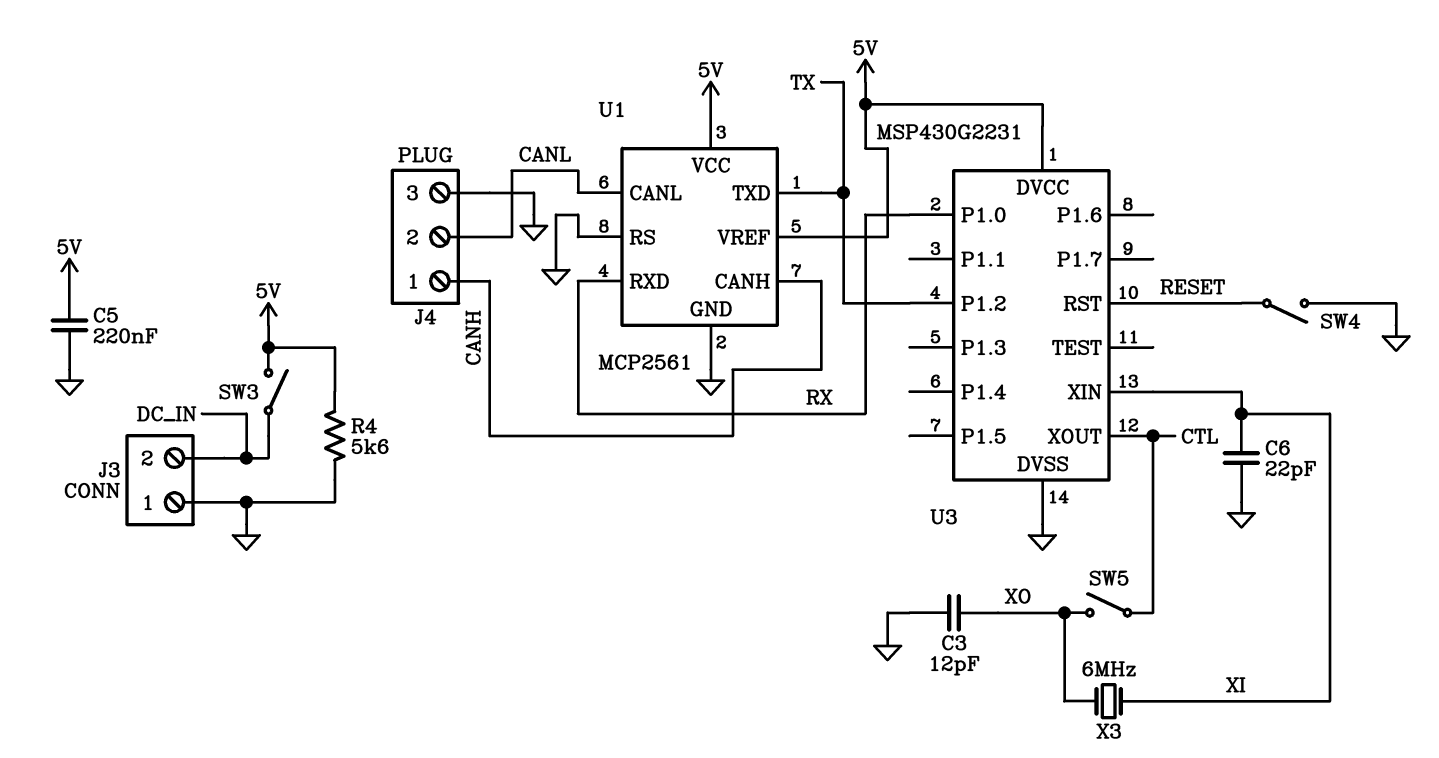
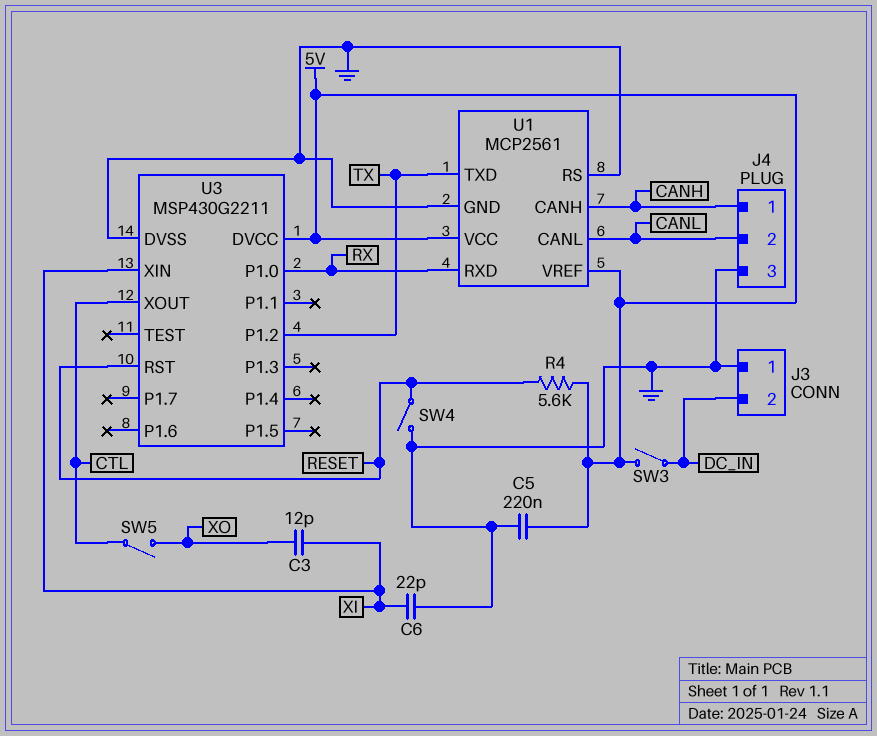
C3: 12pF (GND, XO) -> 12pF (XI, XO)
R4: 5.6k (5V, GND) -> 5.6k (5V, RESET)
U3: MSP430G2231 -> MSP430G2211
X3: 6MHz (XI, XO) -> none

